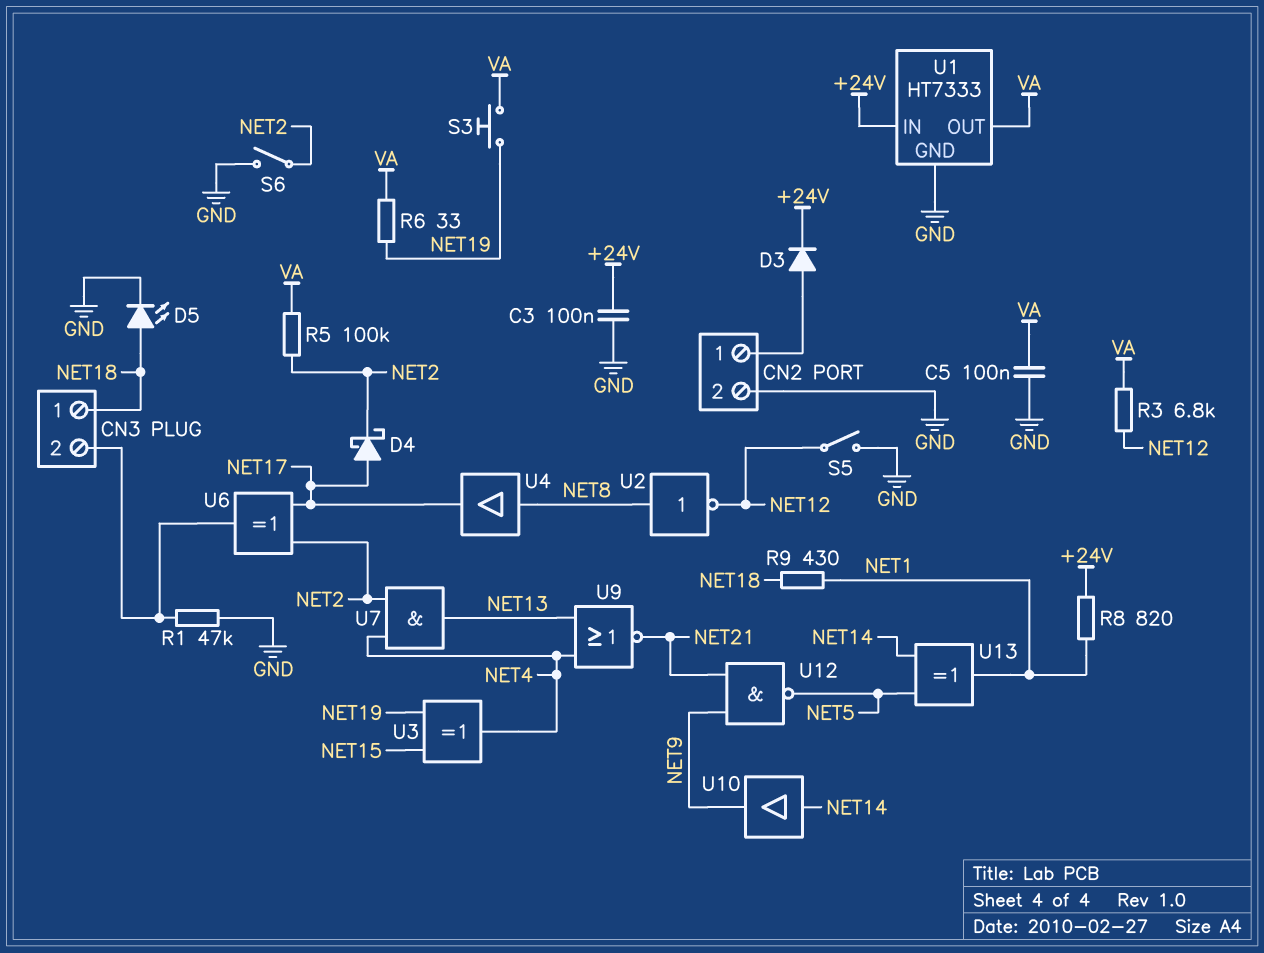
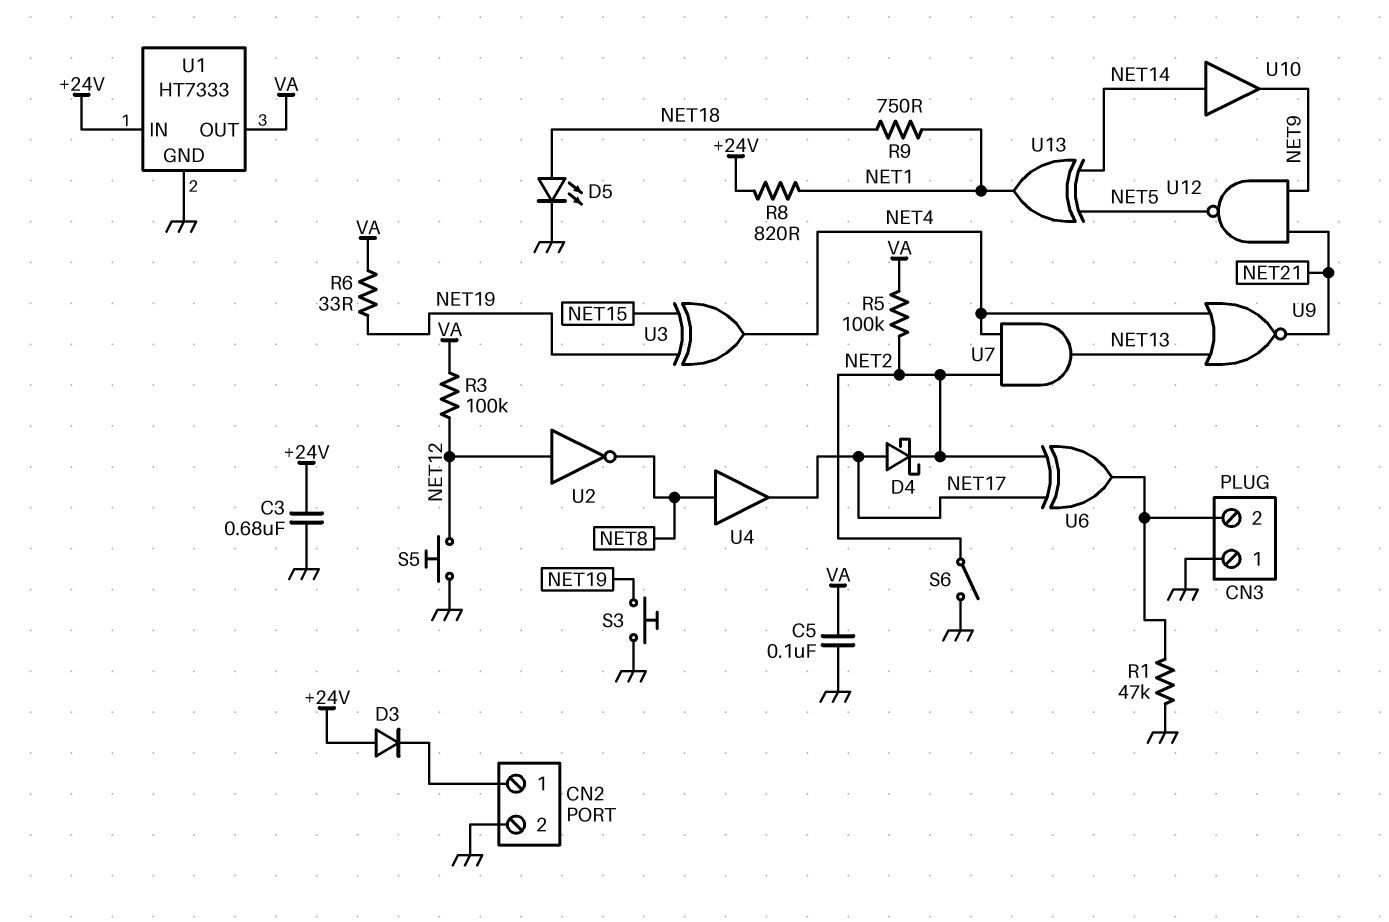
C3: 100nF (+24V, GND) -> 680nF (+24V, GND)
CN3 pin 1: NET18 -> GND
D3: diode (A CN2/1, K +24V) -> diode (A +24V, K CN2/1)
R3: 6.8k (NET12, VA) -> 100k (NET12, VA)
R9: 430 (NET1, NET18) -> 750 (NET1, NET18)
S3: button (NET19, VA) -> button (GND, NET19)
S5: switch (GND, NET12) -> button (GND, NET12)
U2: NOT (in NET8, out NET12) -> NOT (in NET12, out NET8)

